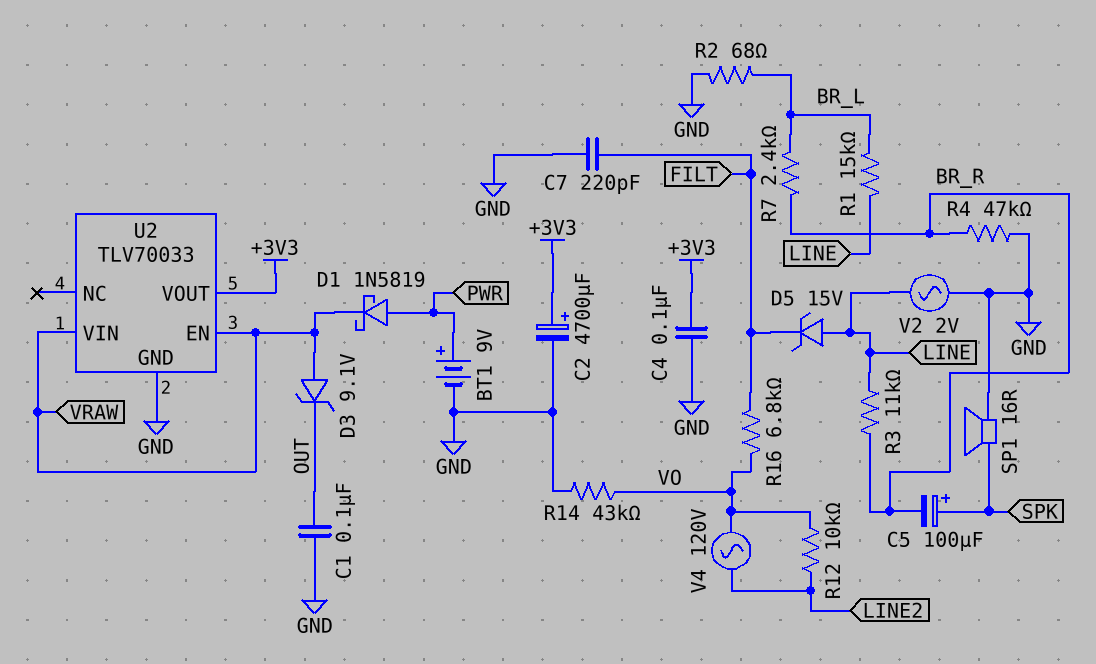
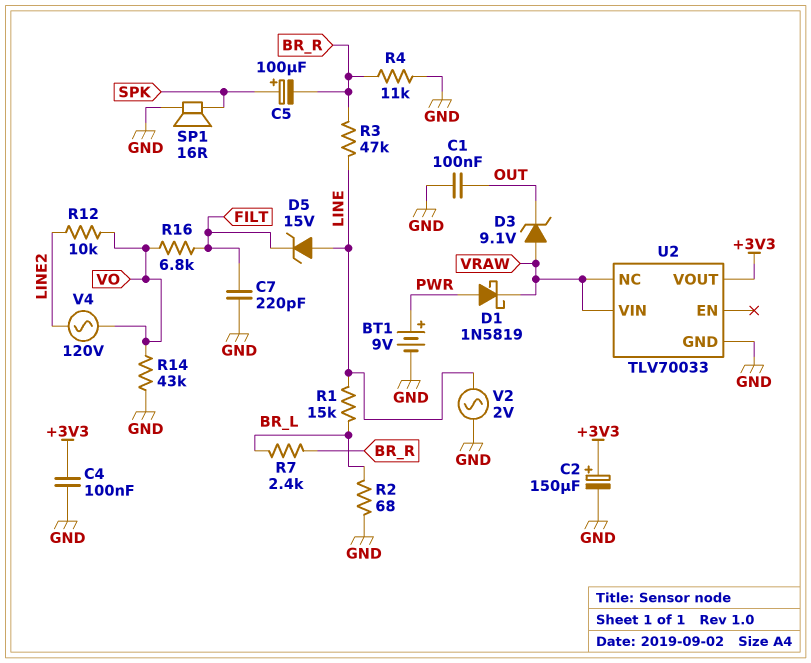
C2: 4700uF (plus +3V3, minus GND) -> 150uF (plus +3V3, minus GND)
R3: 11k (BR_R, LINE) -> 47k (BR_R, LINE)
R4: 47k (BR_R, GND) -> 11k (BR_R, GND)
U2 pin EN: VRAW -> none
U2 pin NC: none -> VRAW

